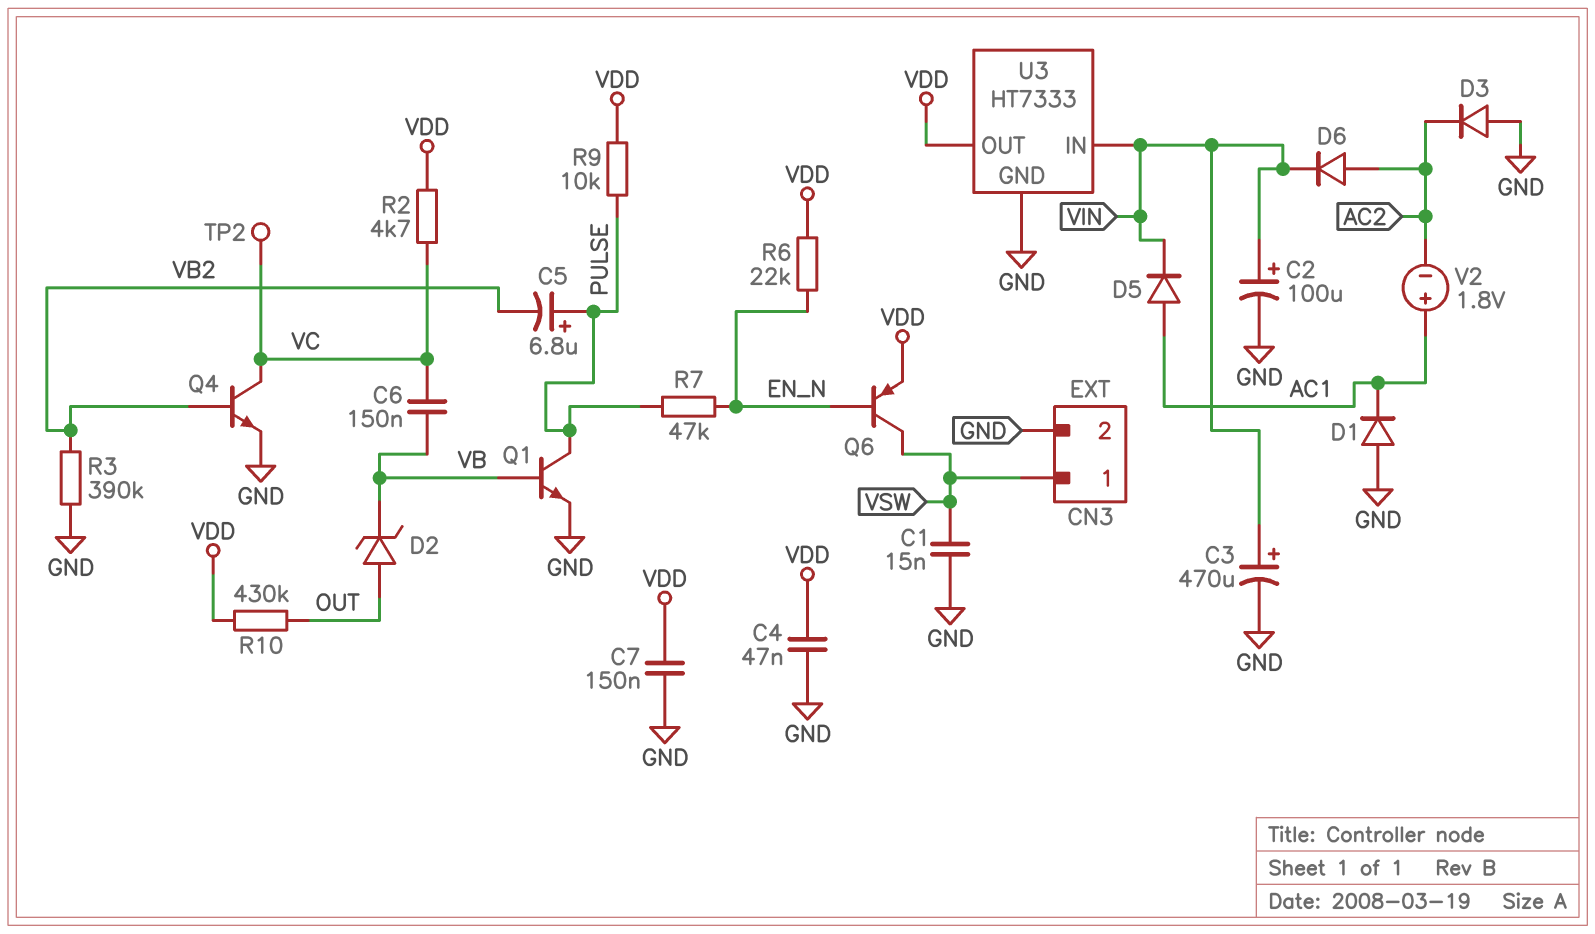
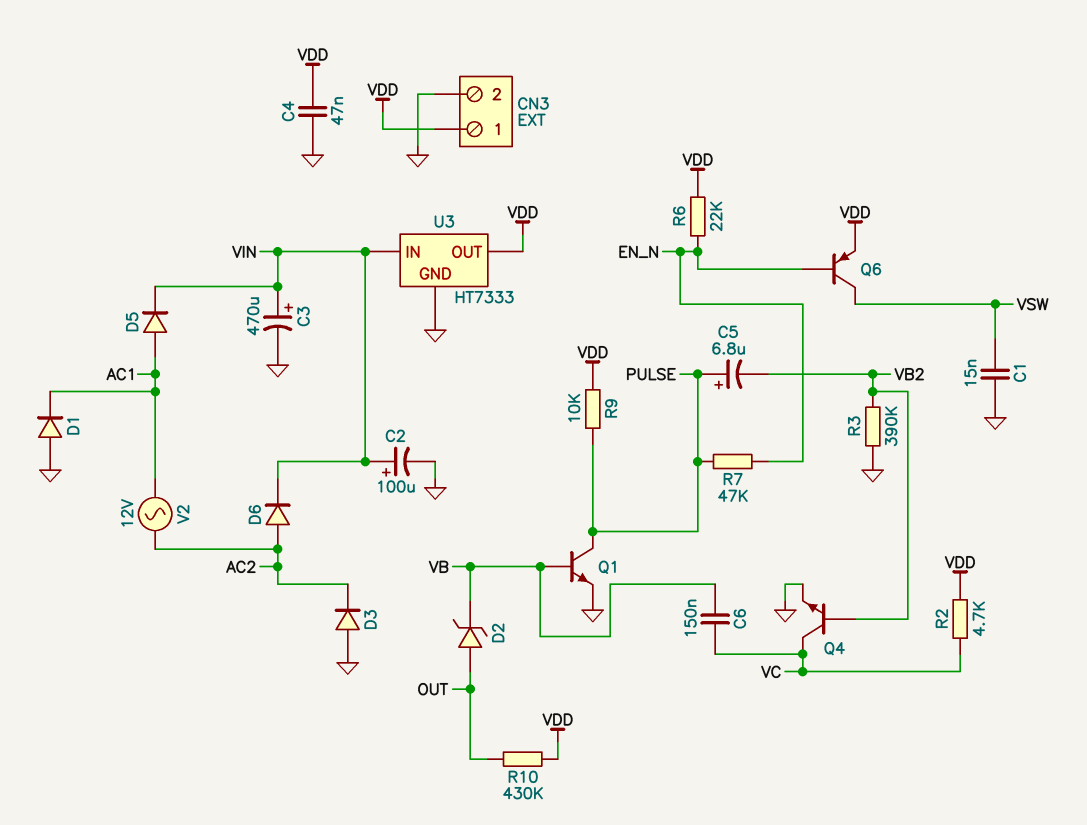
C7: 150nF (GND, VDD) -> none
CN3 pin 1: VSW -> VDD
TP2: test point (VC) -> none
V2: 1.8V (plus AC1, minus AC2) -> AC 12V (AC1, AC2)

